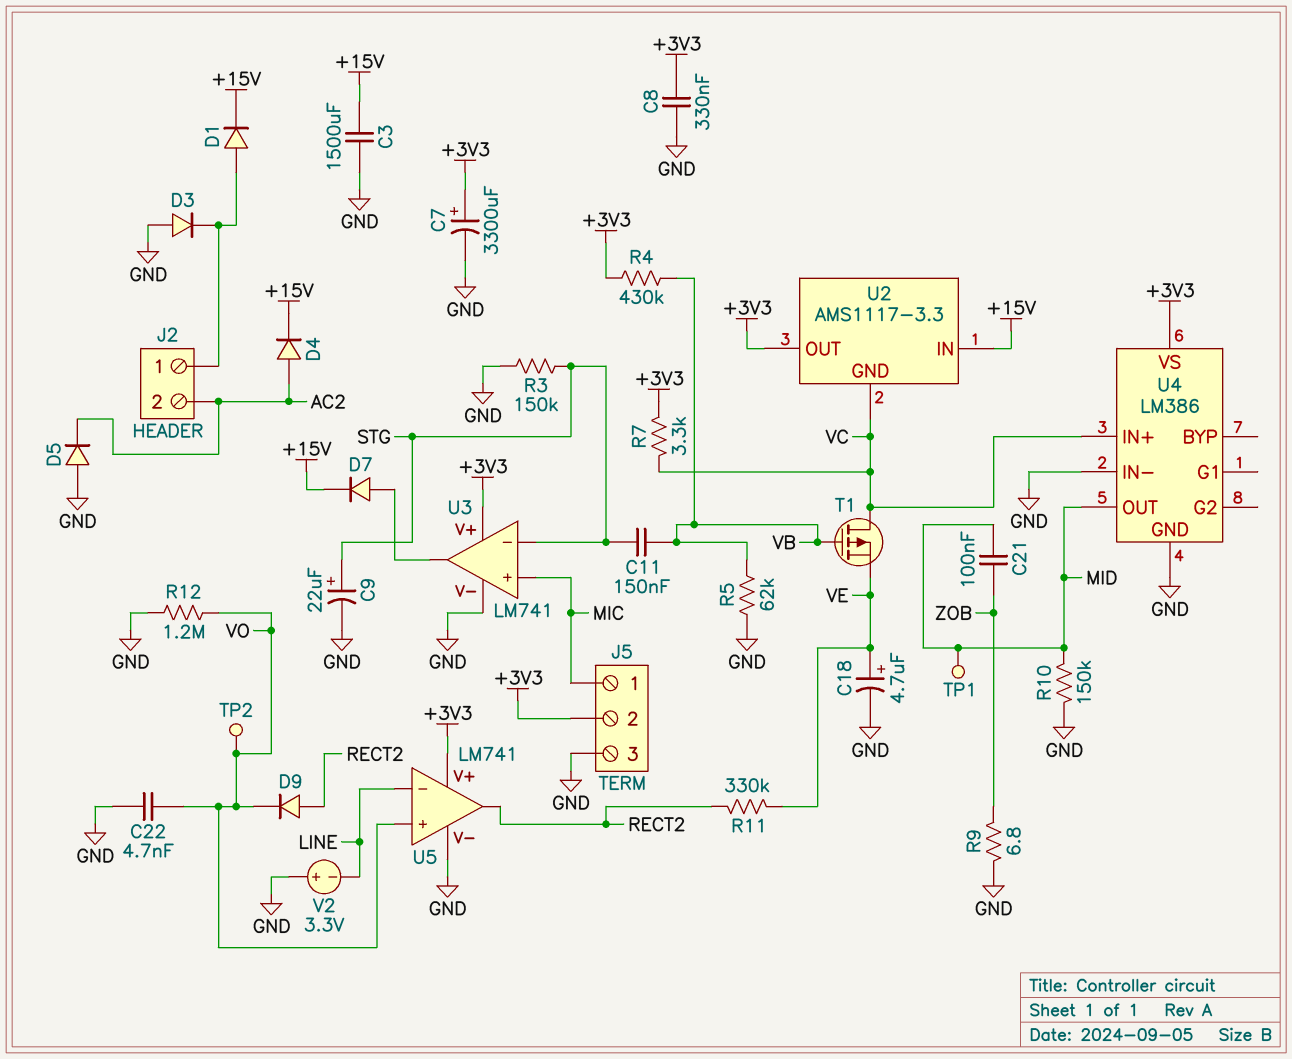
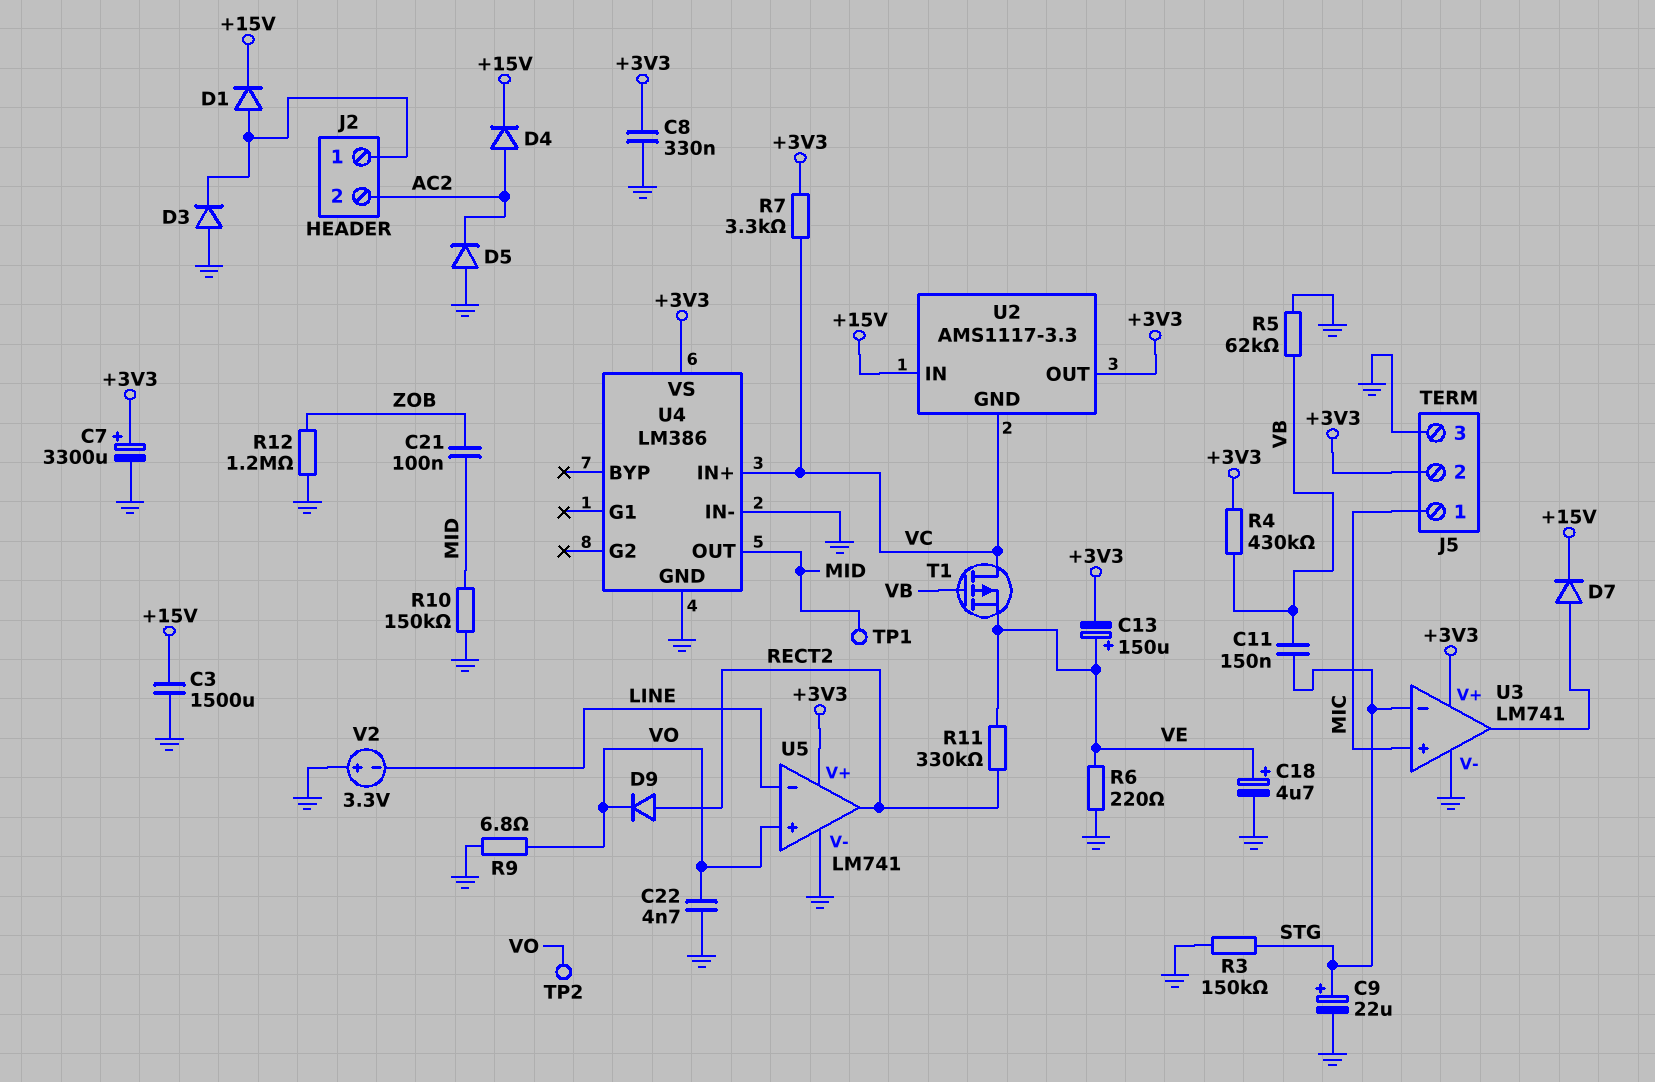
C13: none -> 150uF (plus VE, minus +3V3)
R6: none -> 220 (GND, VE)
R9: 6.8 (GND, ZOB) -> 6.8 (GND, VO)
R12: 1.2M (GND, VO) -> 1.2M (GND, ZOB)

